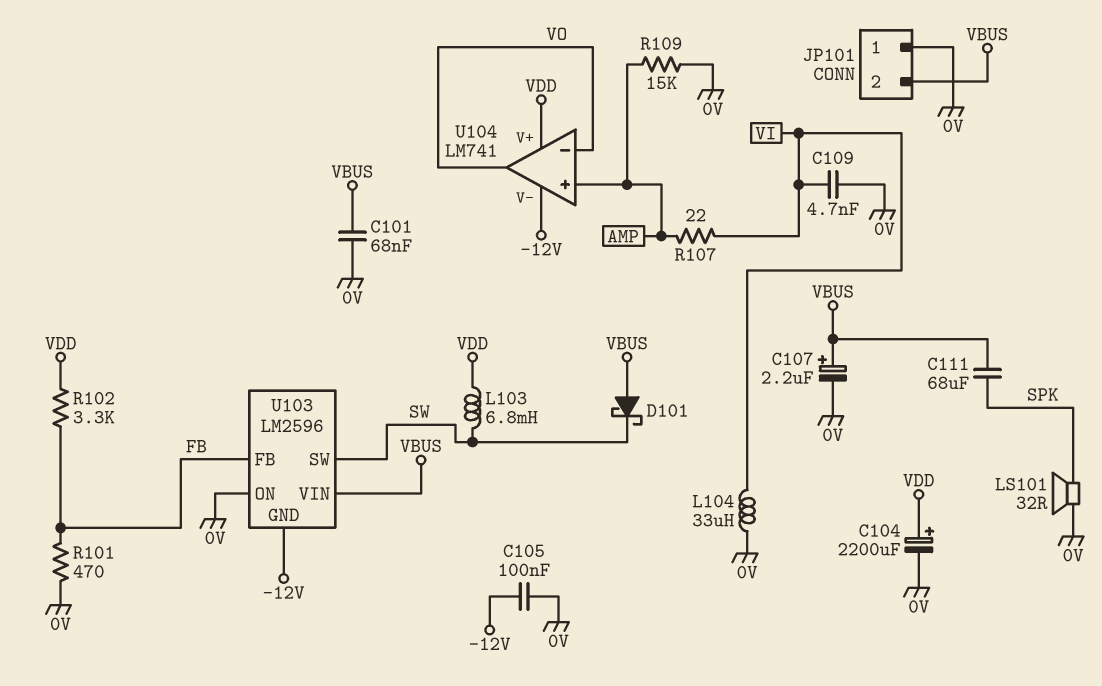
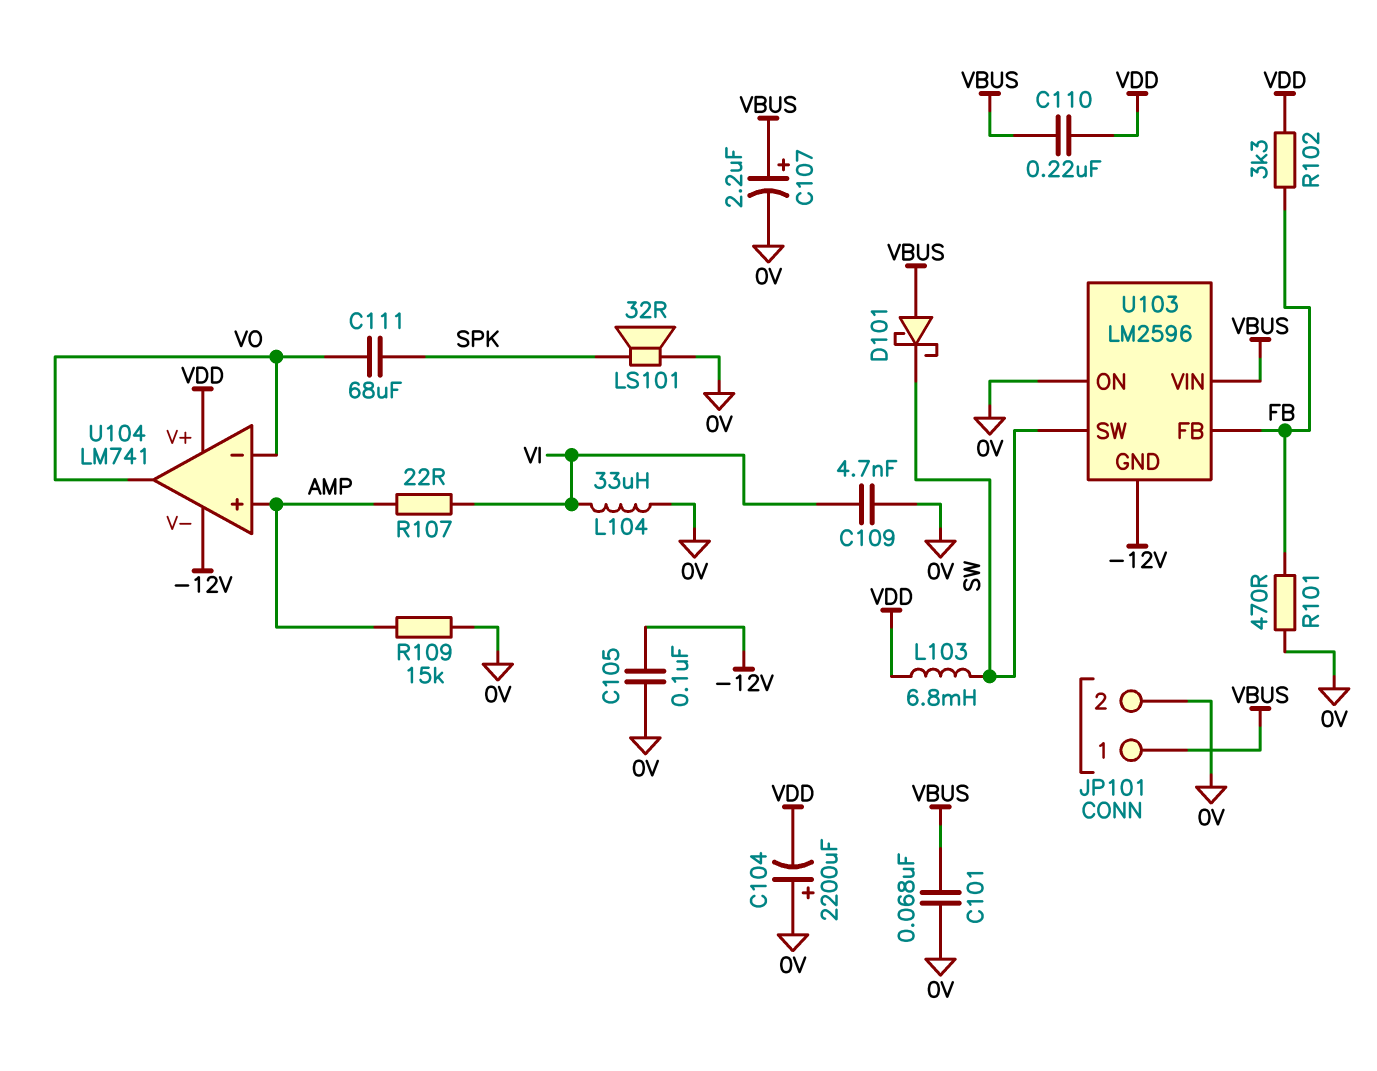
C104: 2200uF (plus VDD, minus 0V) -> 2200uF (plus 0V, minus VDD)
C110: none -> 220nF (VBUS, VDD)
C111: 68uF (SPK, VBUS) -> 68uF (SPK, VO)
JP101 pin 1: 0V -> VBUS
JP101 pin 2: VBUS -> 0V

